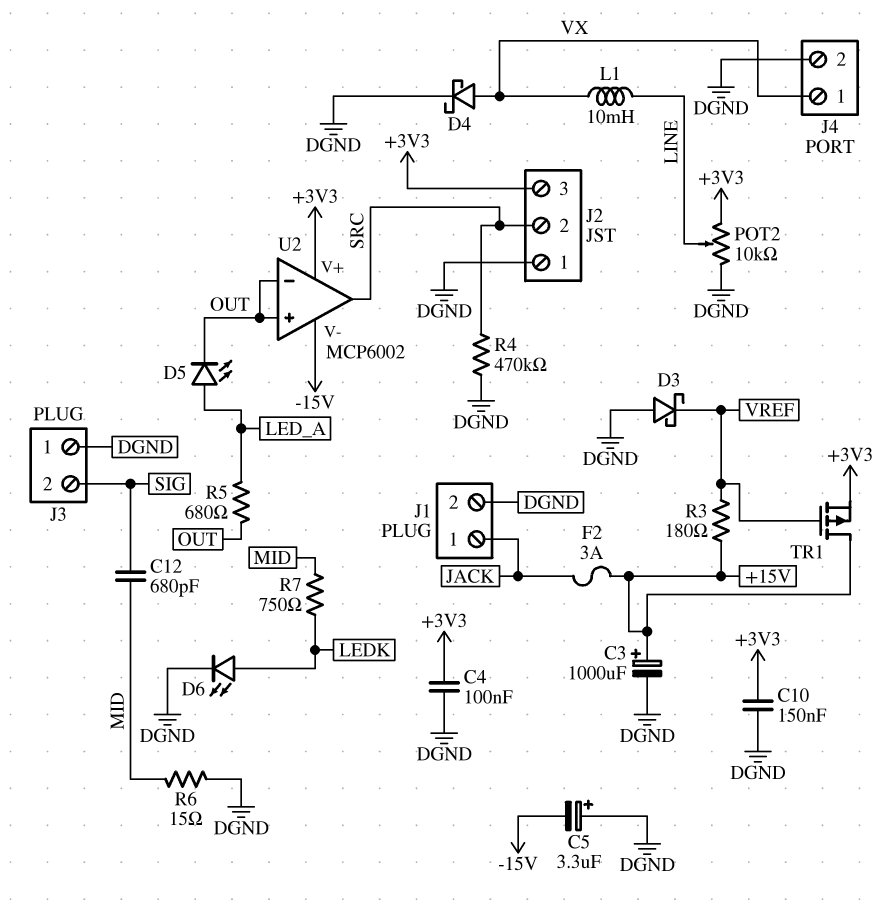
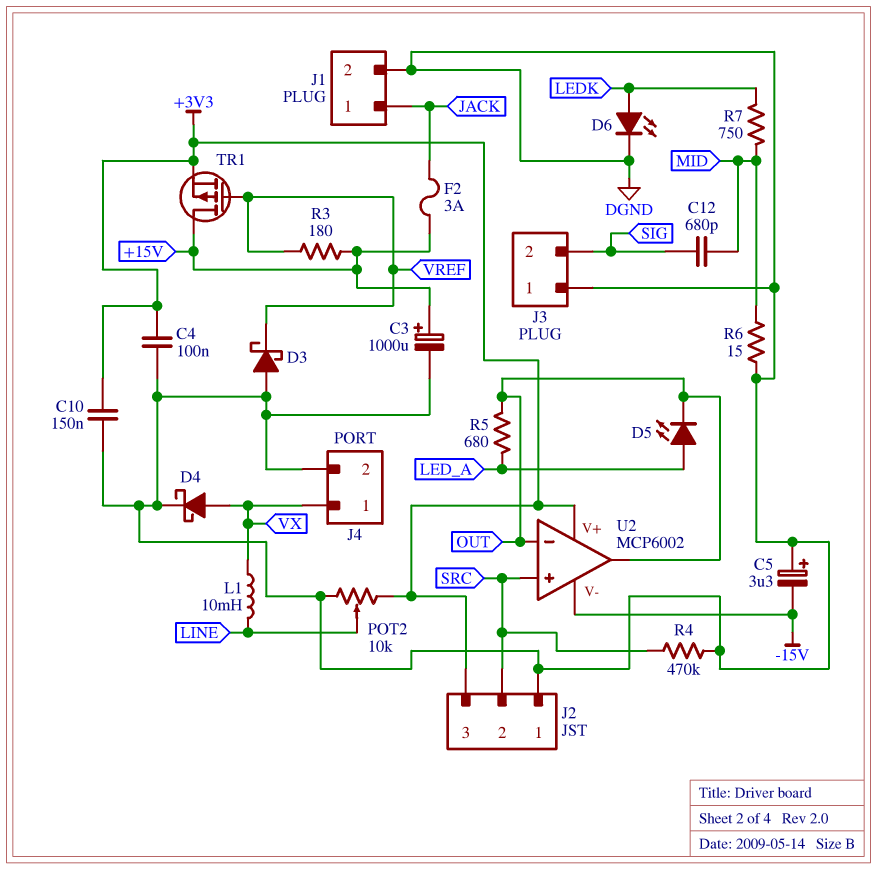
U2 pin in+: OUT -> SRC
U2 pin out: SRC -> OUT

